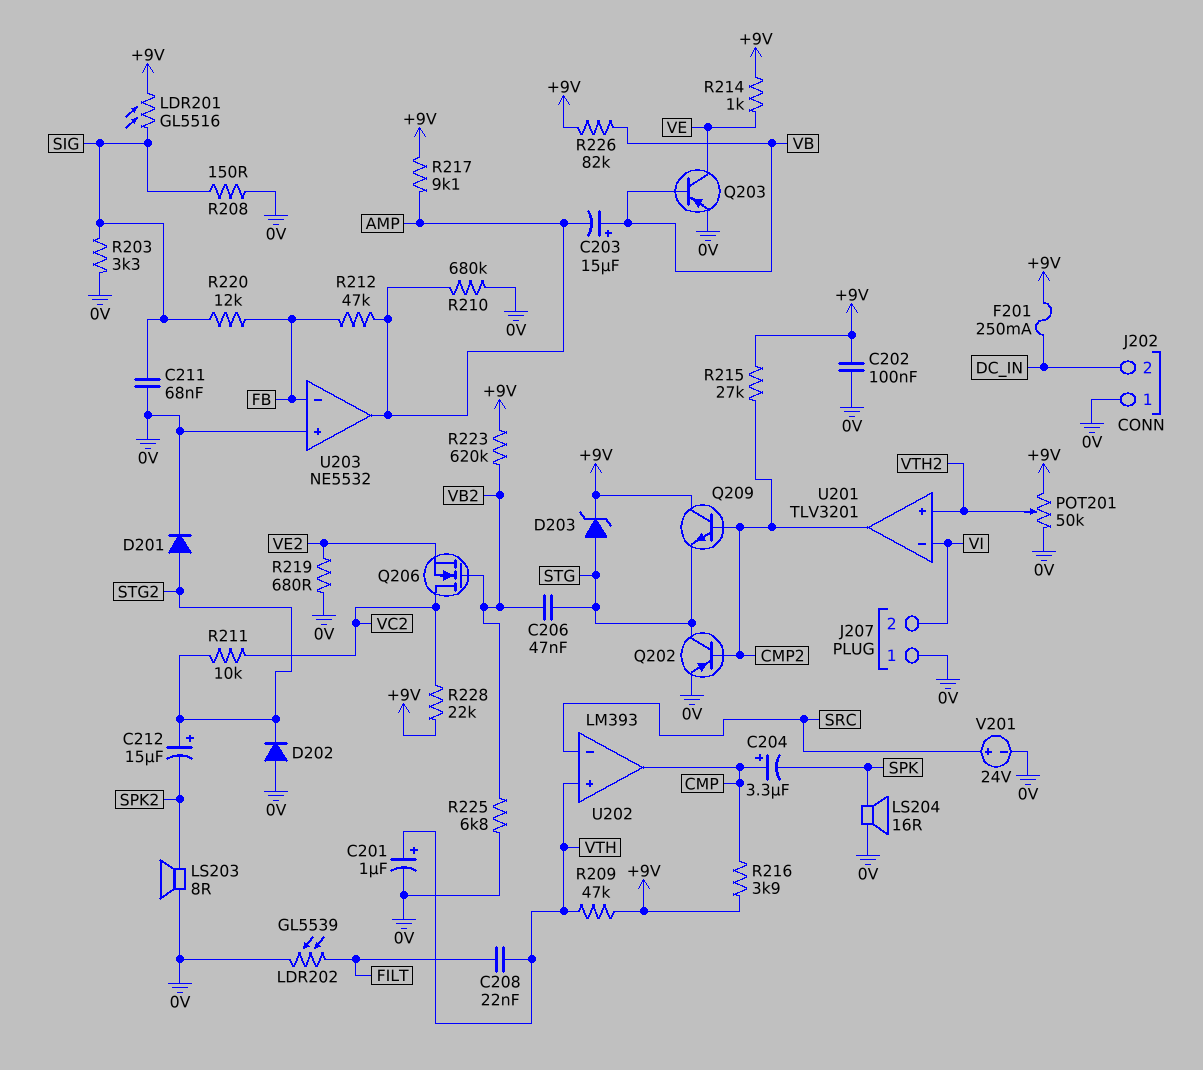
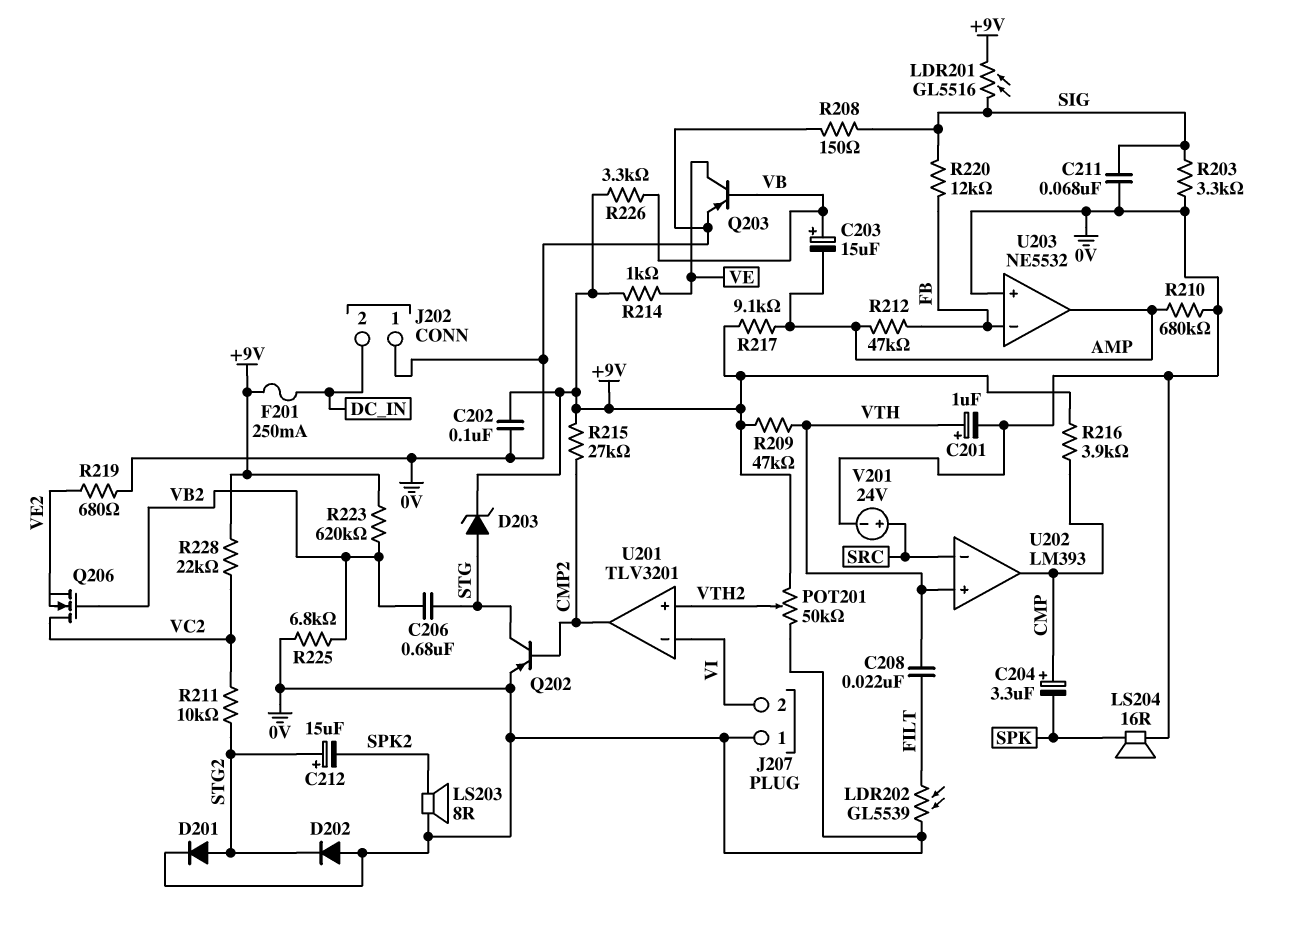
C206: 47nF (STG, VB2) -> 680nF (STG, VB2)
Q209: NPN (B CMP2, C +9V, E STG) -> none
R226: 82k (+9V, VB) -> 3.3k (+9V, VB)

